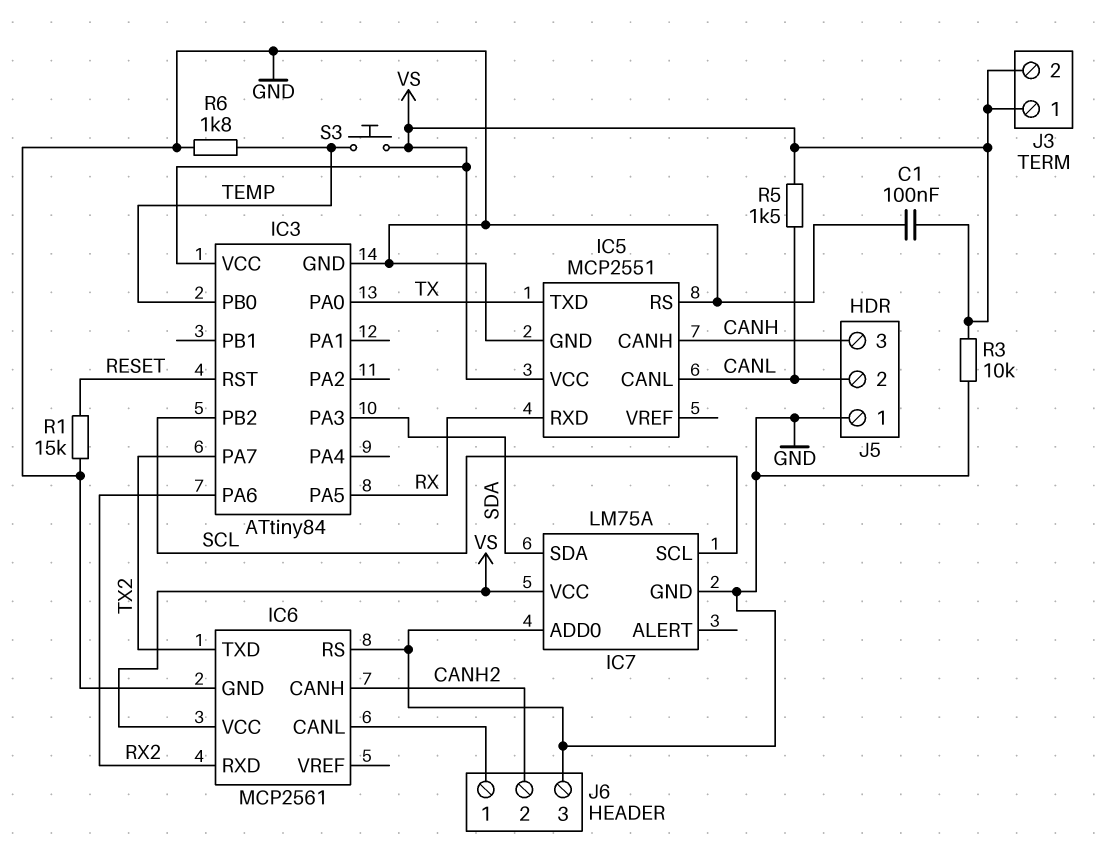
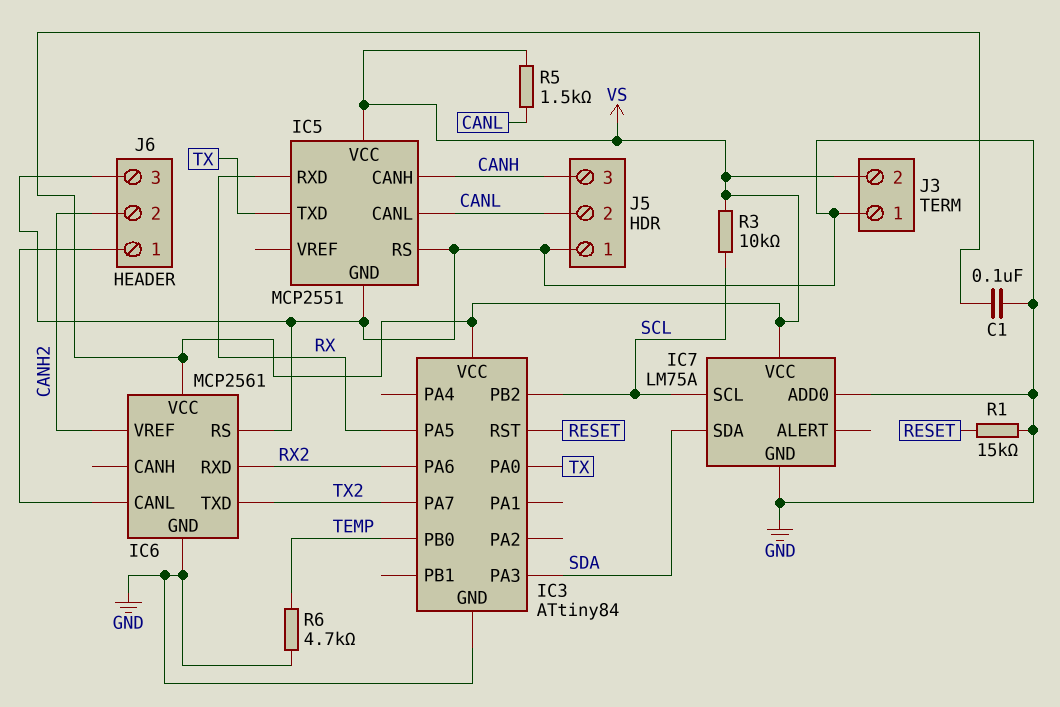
IC6 pin CANH: CANH2 -> none
IC6 pin VREF: none -> CANH2
J3 pin 1: VS -> GND
R3: 10k (GND, VS) -> 10k (SCL, VS)
R6: 1.8k (GND, TEMP) -> 4.7k (GND, TEMP)
S3: button (TEMP, VS) -> none

